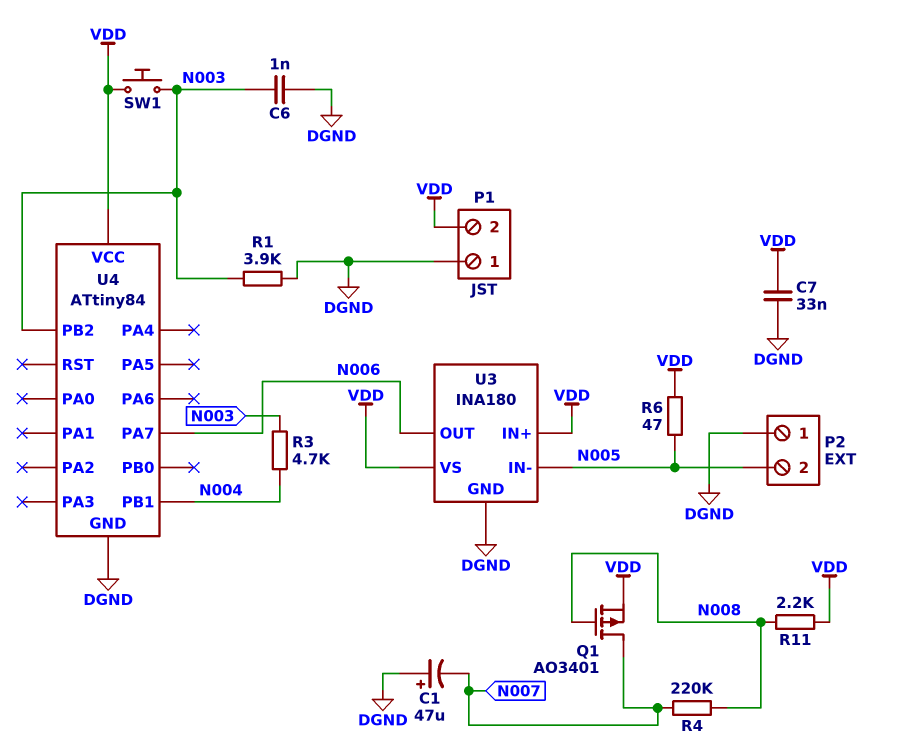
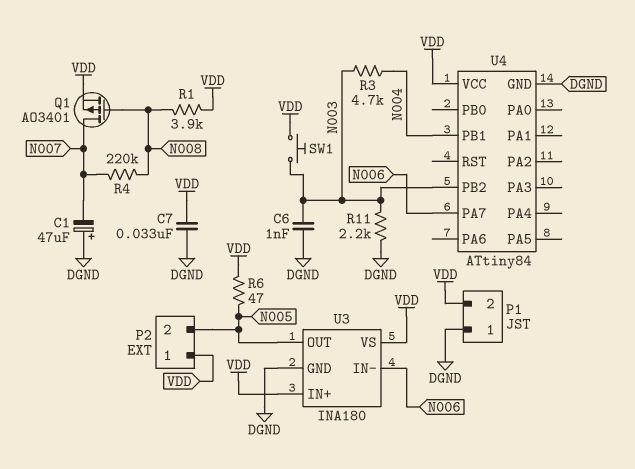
P2 pin 1: DGND -> VDD
R1: 3.9k (DGND, N003) -> 3.9k (N008, VDD)
R11: 2.2k (N008, VDD) -> 2.2k (DGND, N003)
U3 pin IN-: N005 -> N006
U3 pin OUT: N006 -> N005

